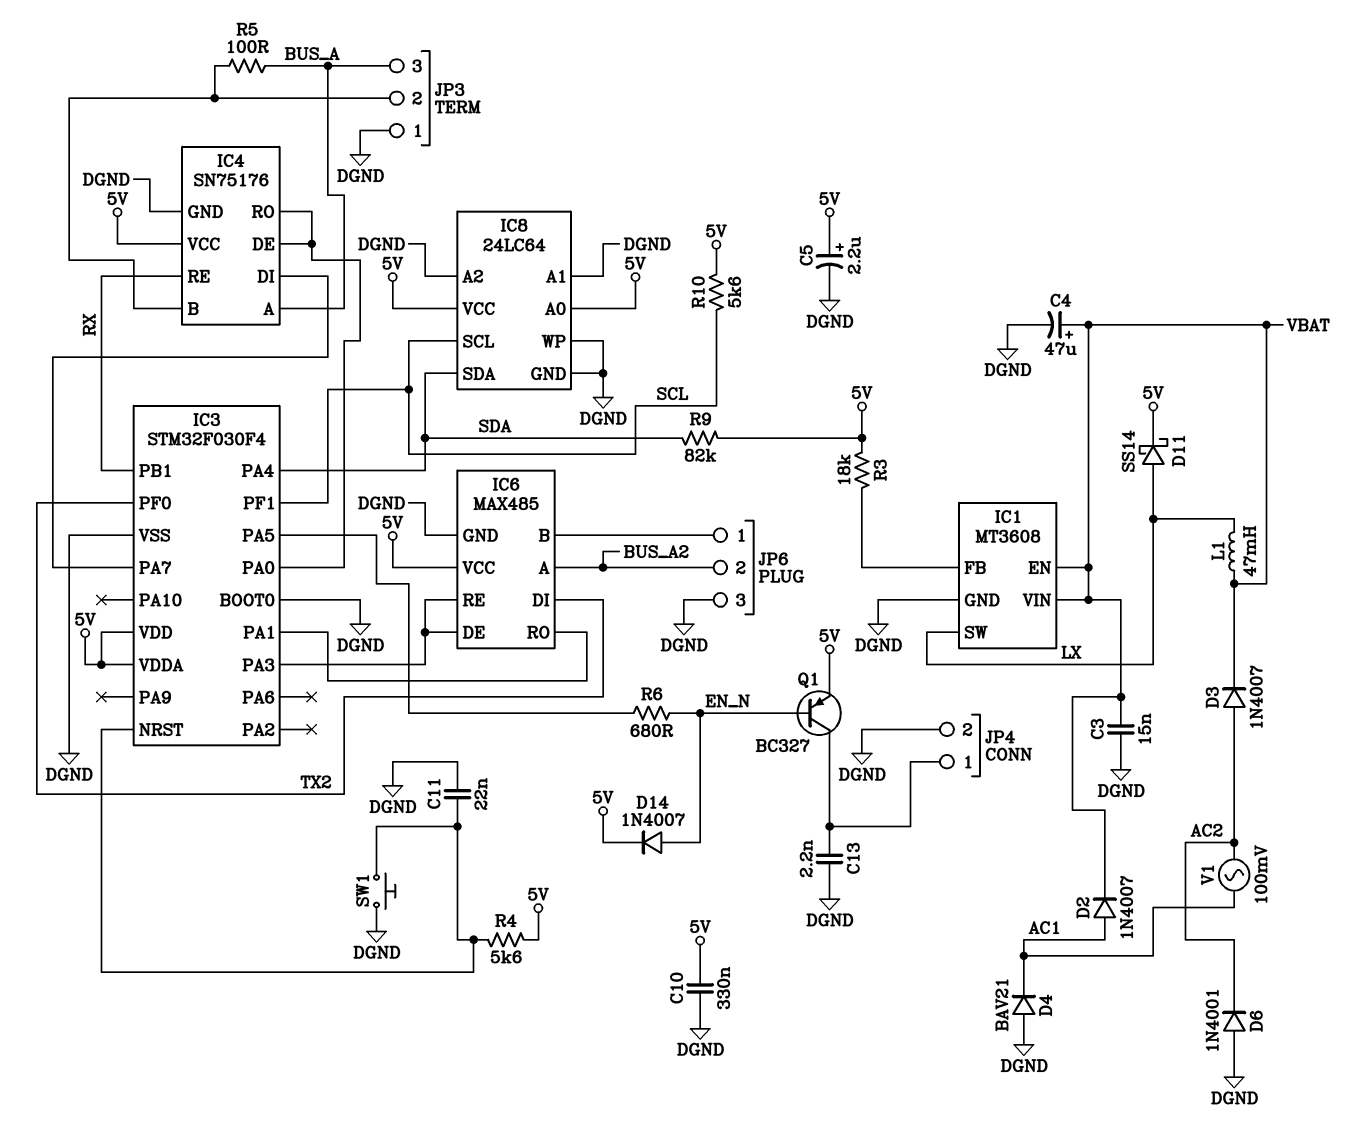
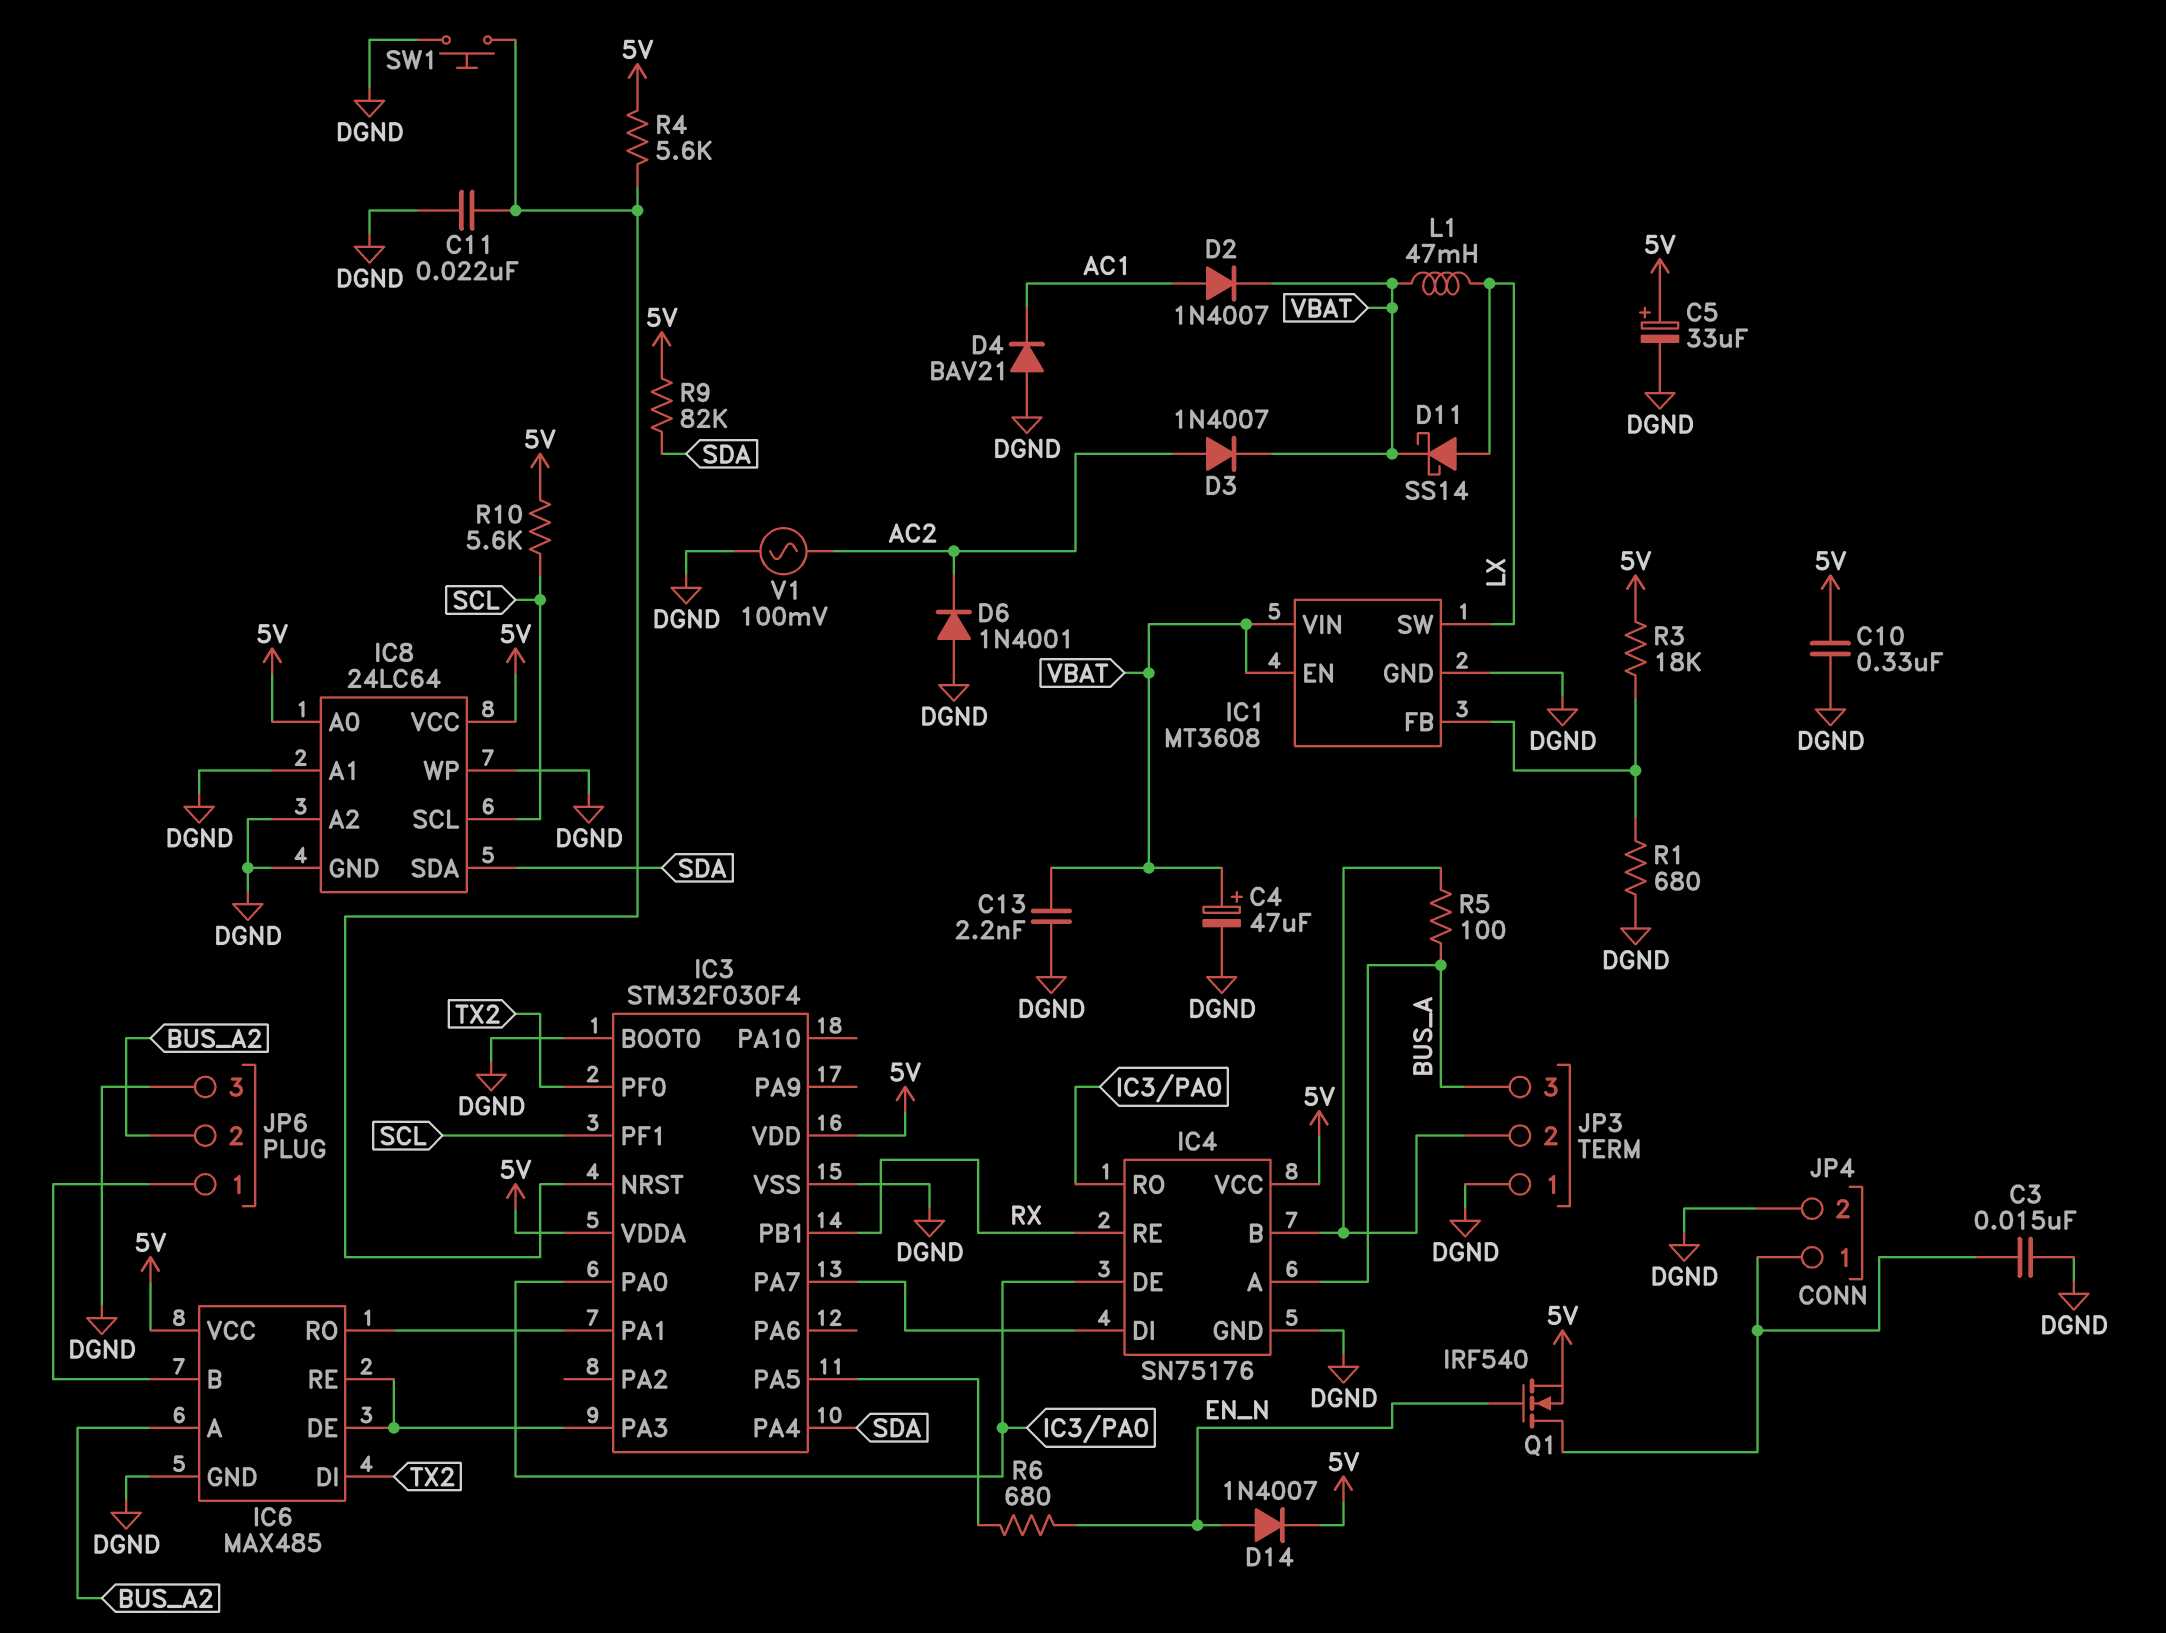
C3: 15nF (DGND, VBAT) -> 15nF (DGND, JP4/1)
C5: 2.2uF (plus 5V, minus DGND) -> 33uF (plus 5V, minus DGND)
C13: 2.2nF (DGND, JP4/1) -> 2.2nF (DGND, VBAT)
D11: schottky SS14 (A LX, K 5V) -> schottky SS14 (A LX, K VBAT)
Q1: PNP BC327 (B EN_N, C JP4/1, E 5V) -> NMOS IRF540 (G EN_N, D JP4/1, S 5V)
R1: none -> 680 (DGND, IC1/FB)
V1: AC 100mV (AC1, AC2) -> AC 100mV (AC2, DGND)

